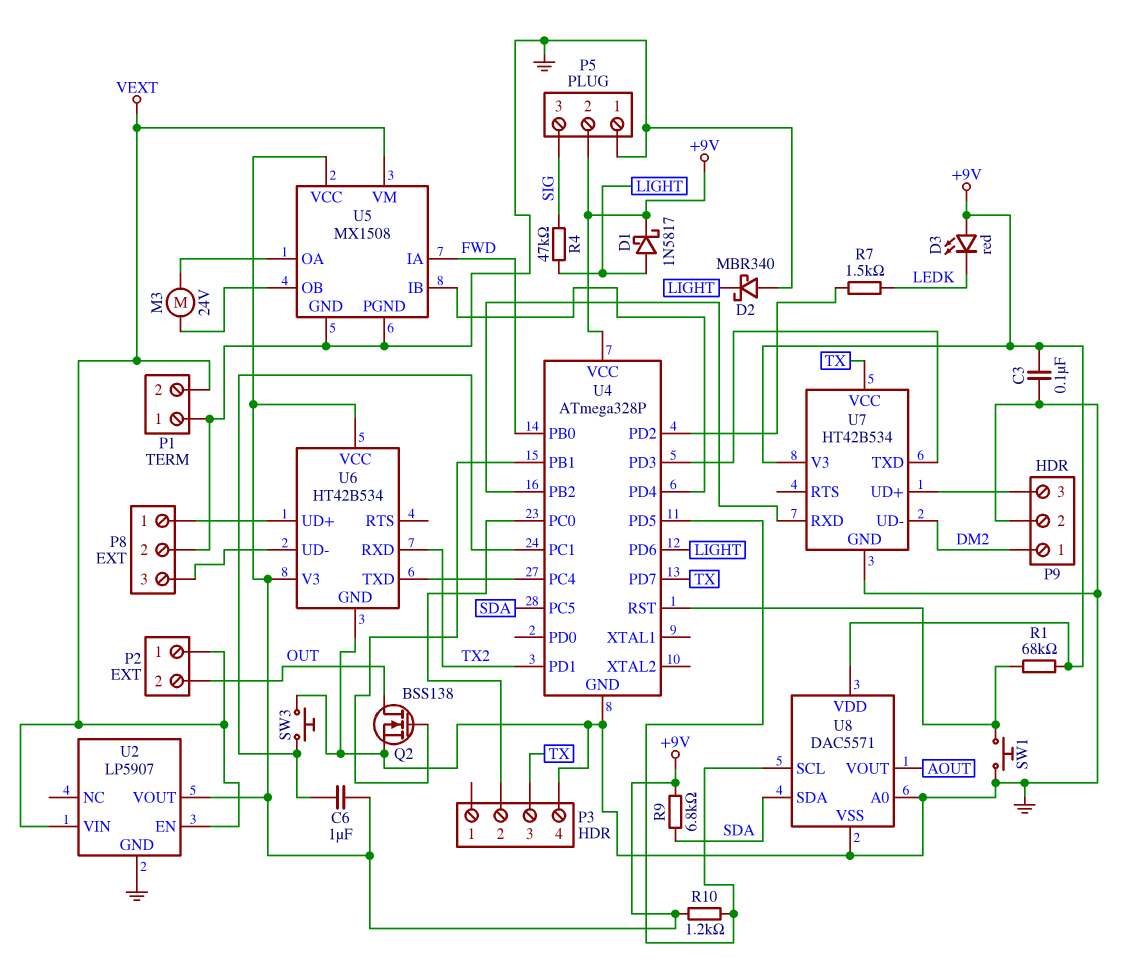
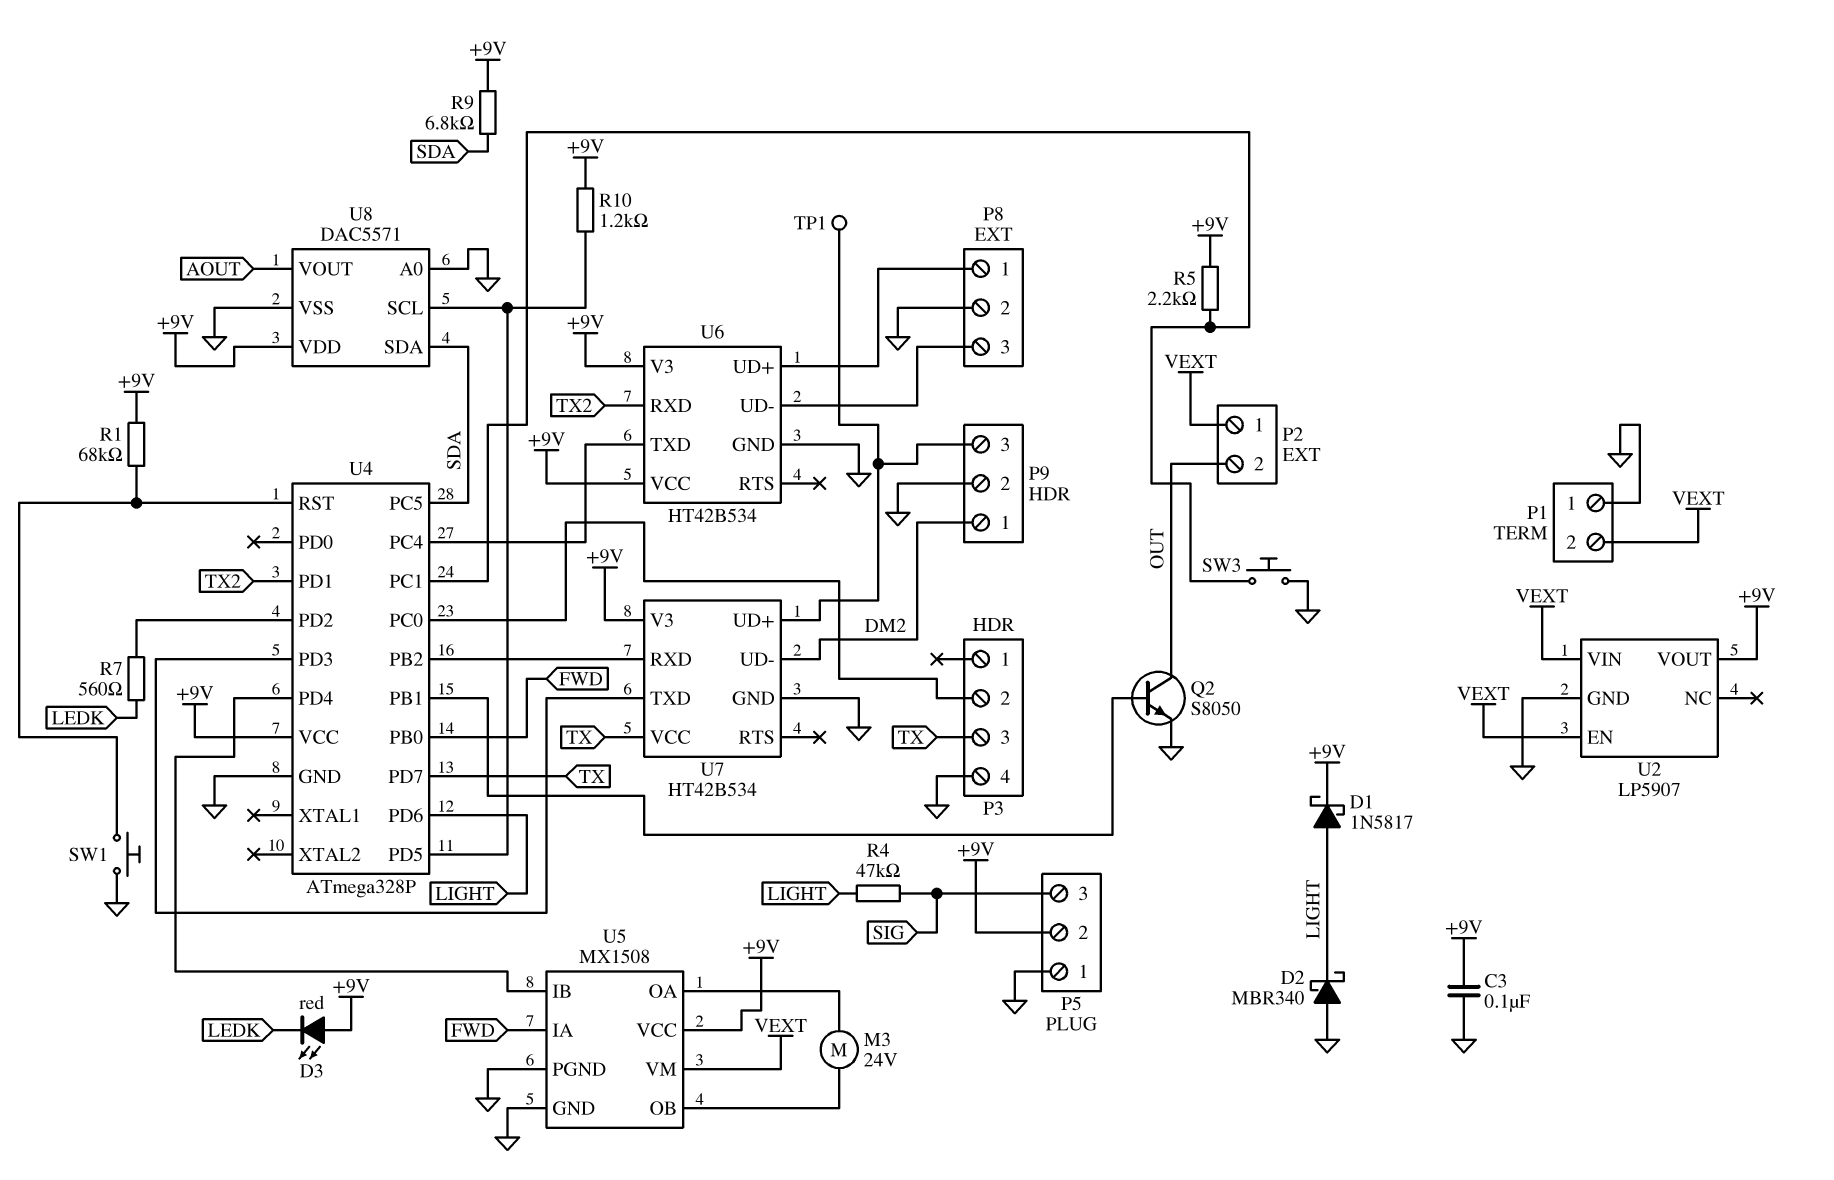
C6: 1uF (+9V, U4/PC1) -> none
Q2: NMOS BSS138 (G U4/PB1, D OUT, S GND) -> NPN S8050 (B U4/PB1, C OUT, E GND)
R5: none -> 2.2k (+9V, U4/PC1)
R7: 1.5k (LEDK, U4/PD2) -> 560 (LEDK, U4/PD2)
TP1: none -> test point (P9/3)

